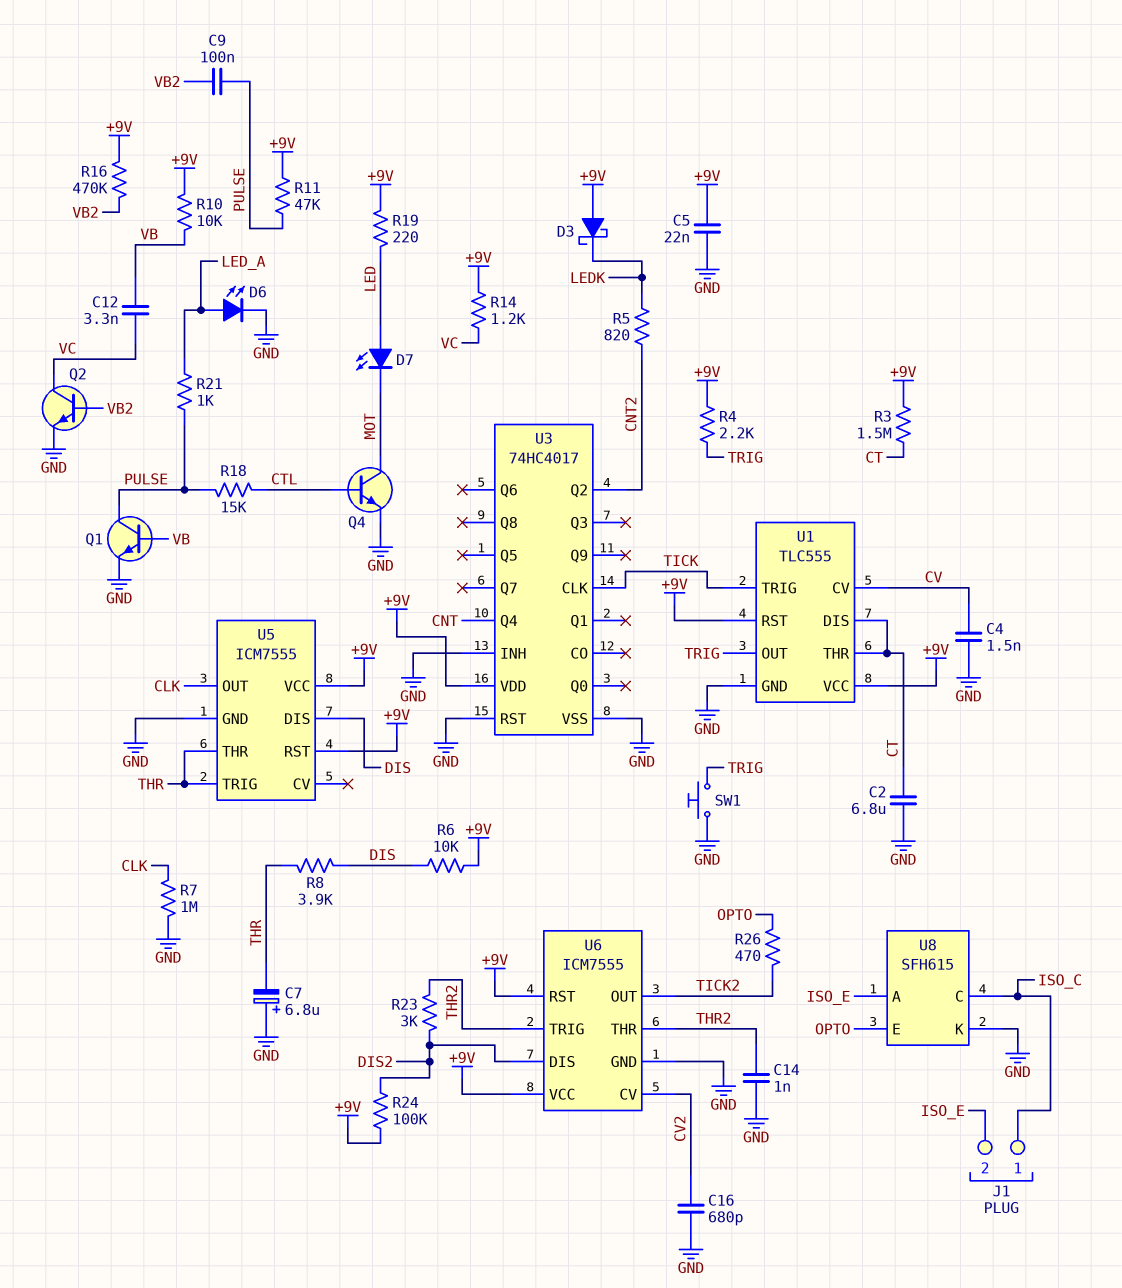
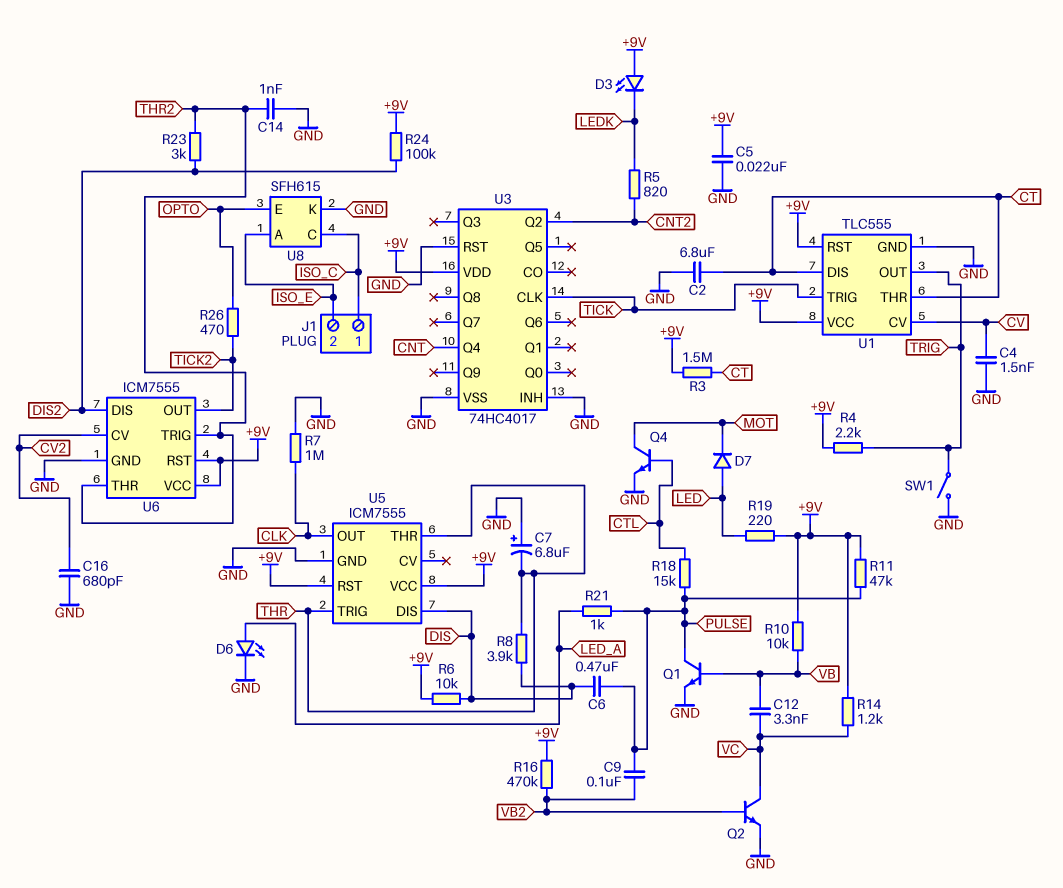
C6: none -> 470nF (DIS, PULSE)
D3: schottky (A +9V, K LEDK) -> LED (A +9V, K LEDK)
D7: LED (A LED, K MOT) -> diode (A LED, K MOT)
SW1: button (GND, TRIG) -> switch (GND, TRIG)

